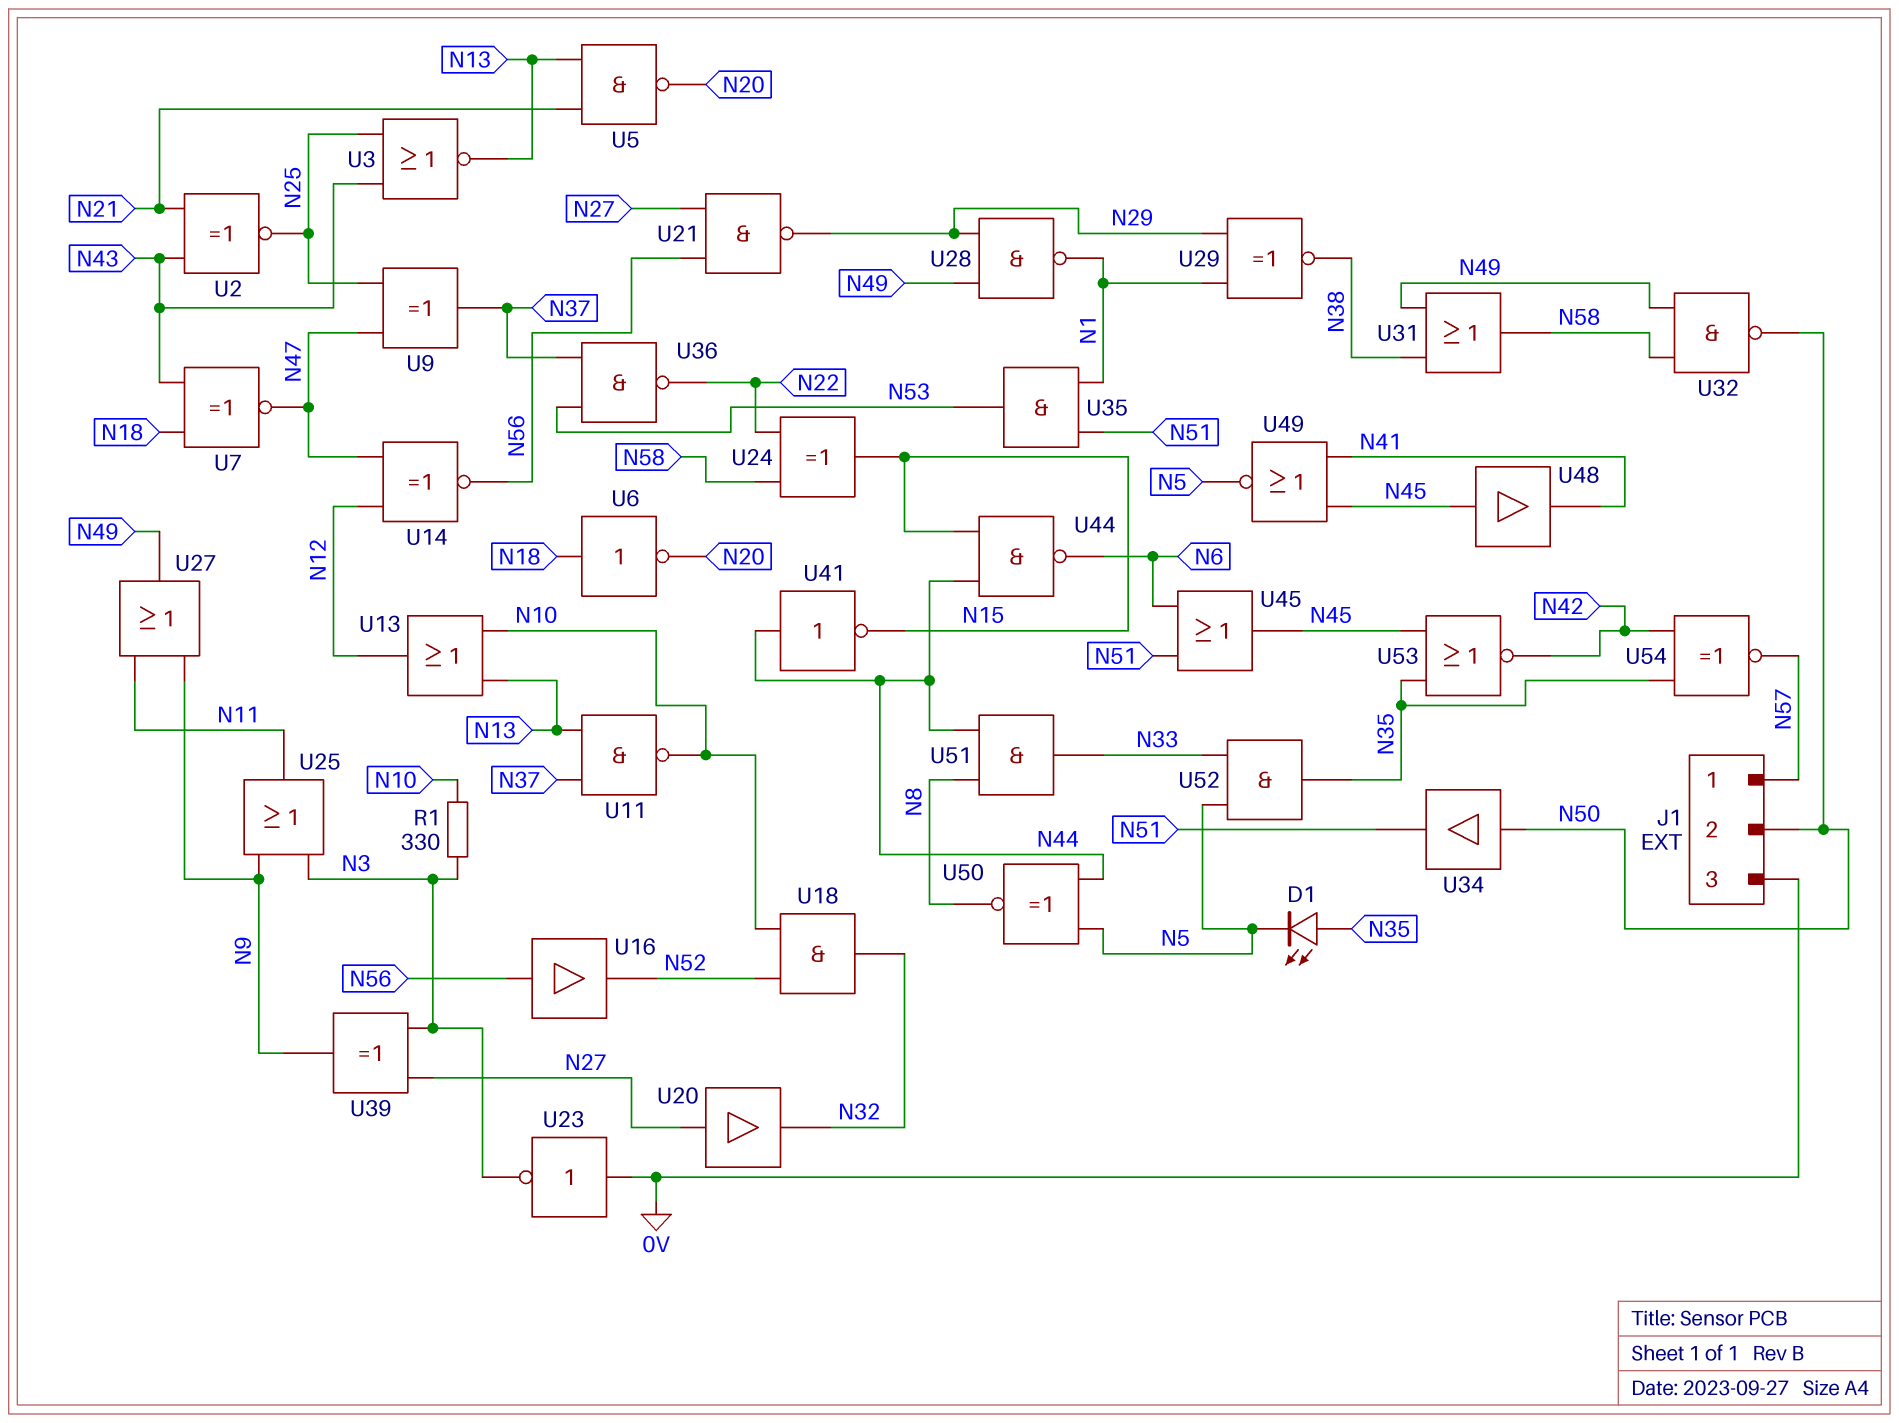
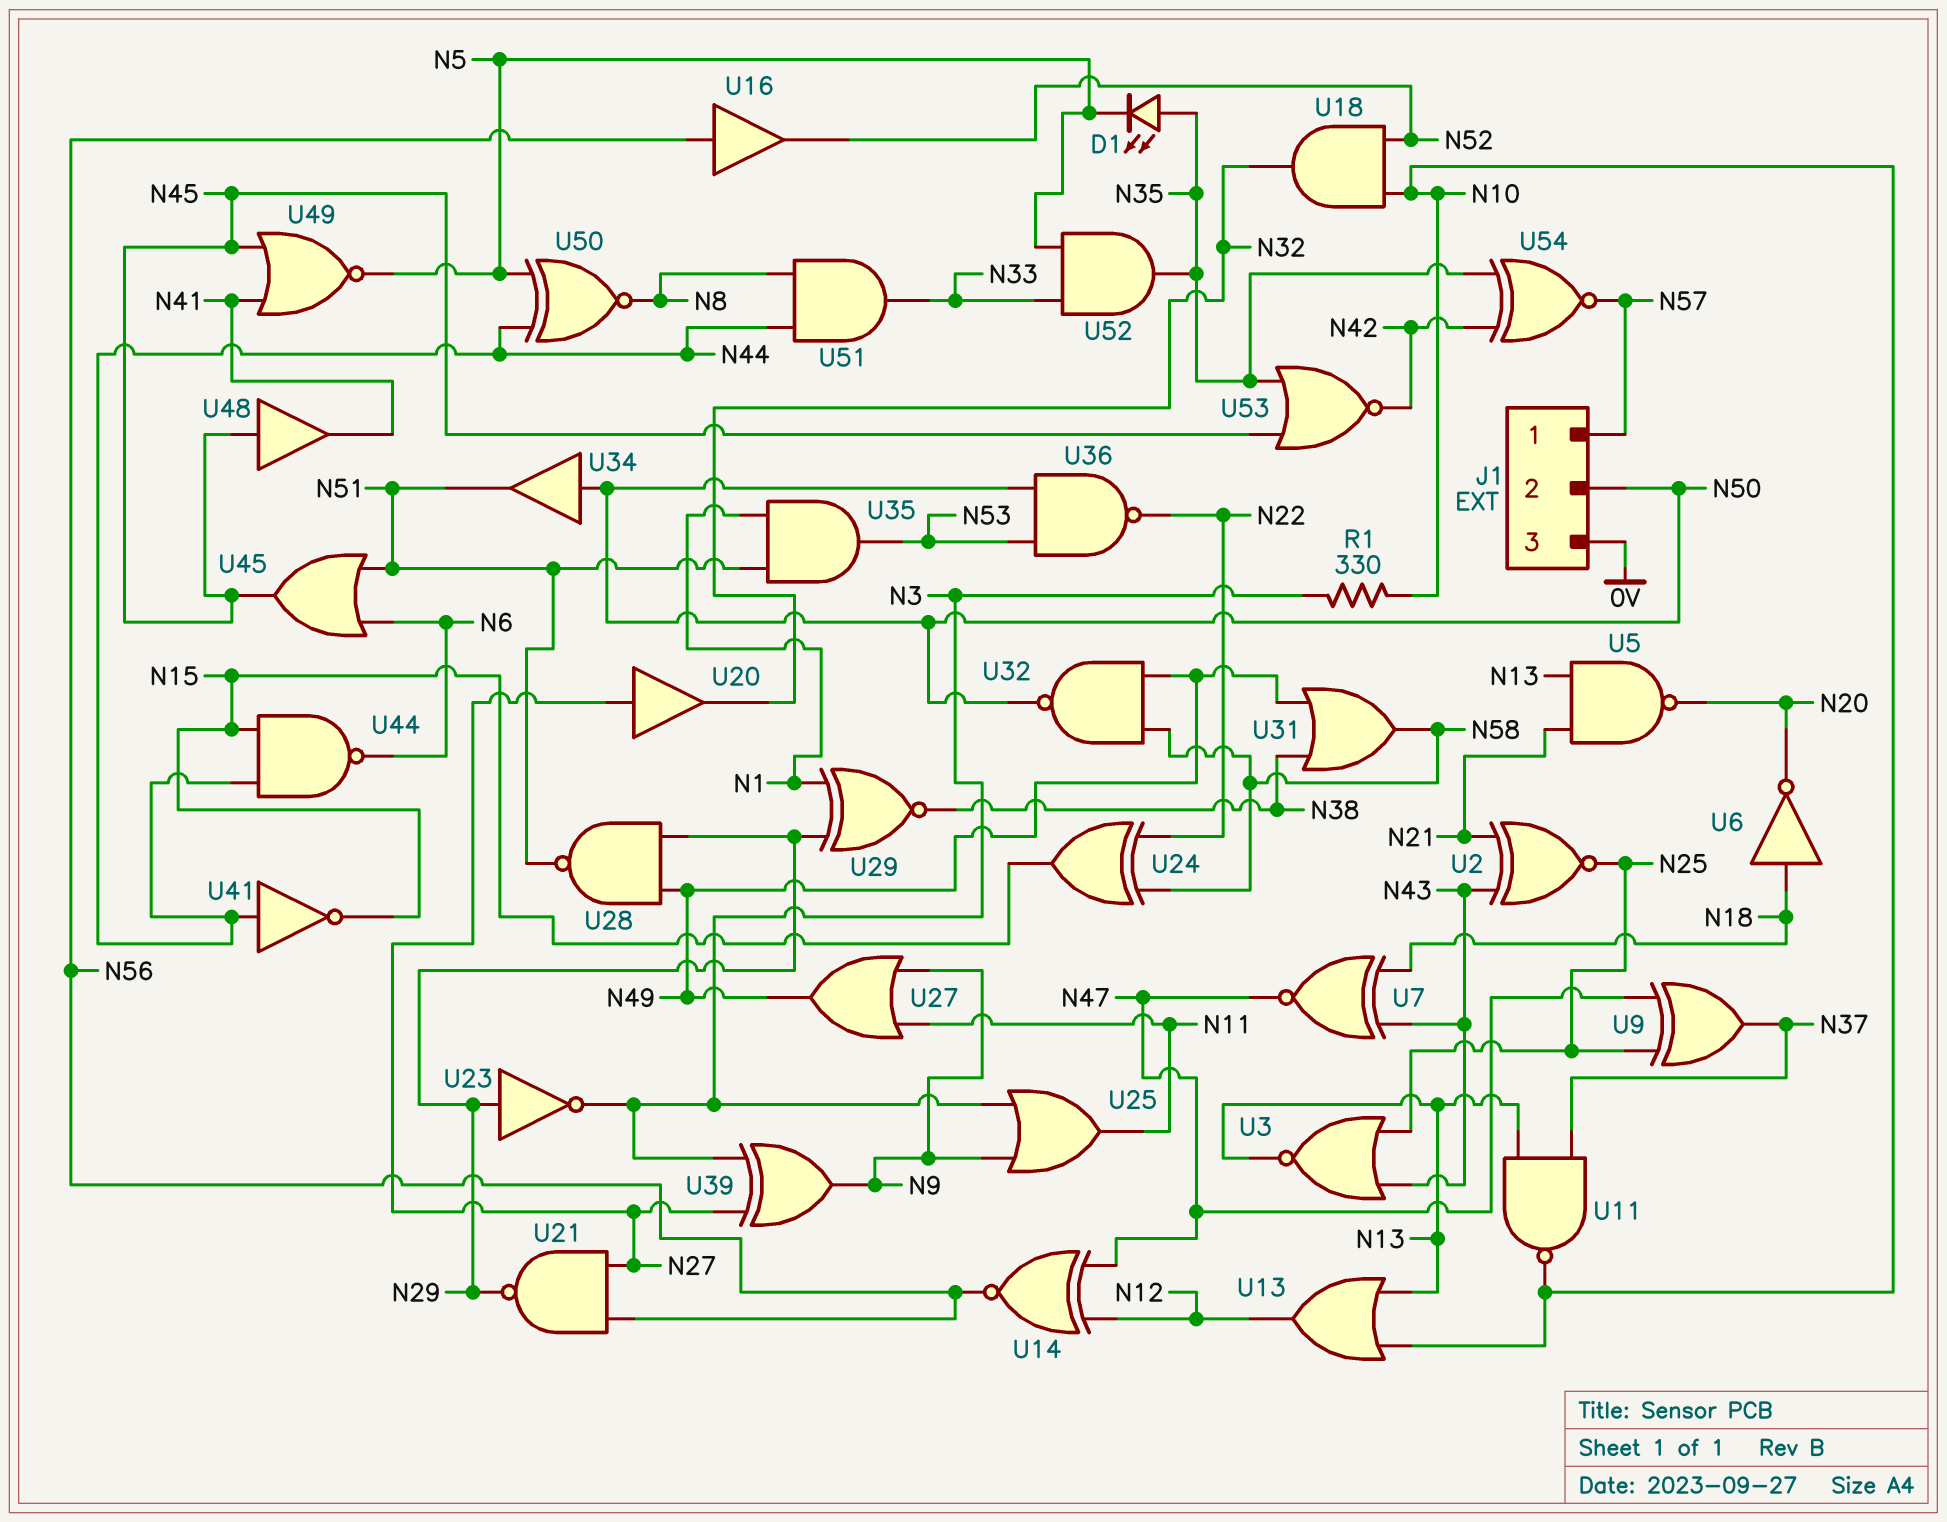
U23: NOT (in 0V, out N3) -> NOT (in N29, out N3)
U28: NAND (in N29, in N49, out N1) -> NAND (in N29, in N49, out N51)
U36: NAND (in N37, in N53, out N22) -> NAND (in N50, in N53, out N22)

